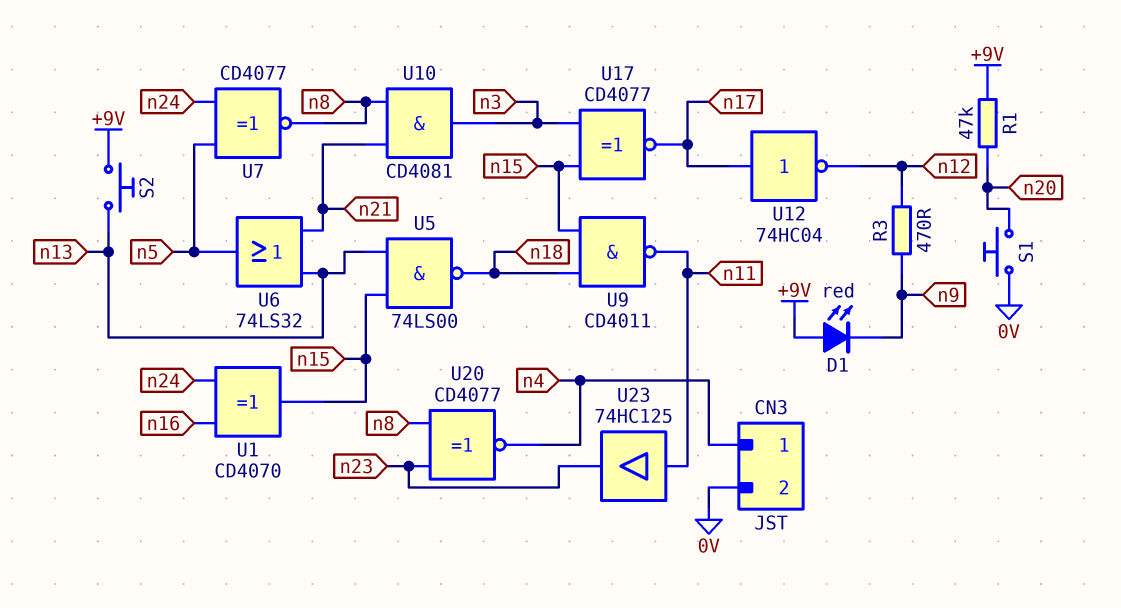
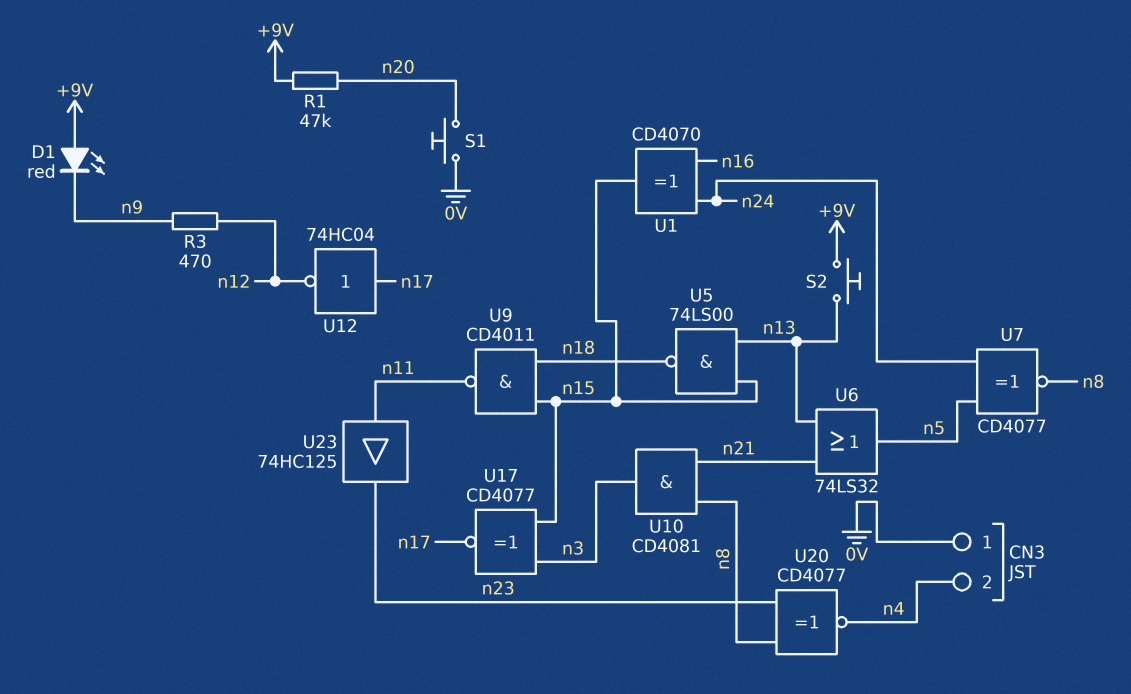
CN3 pin 1: n4 -> 0V
CN3 pin 2: 0V -> n4

